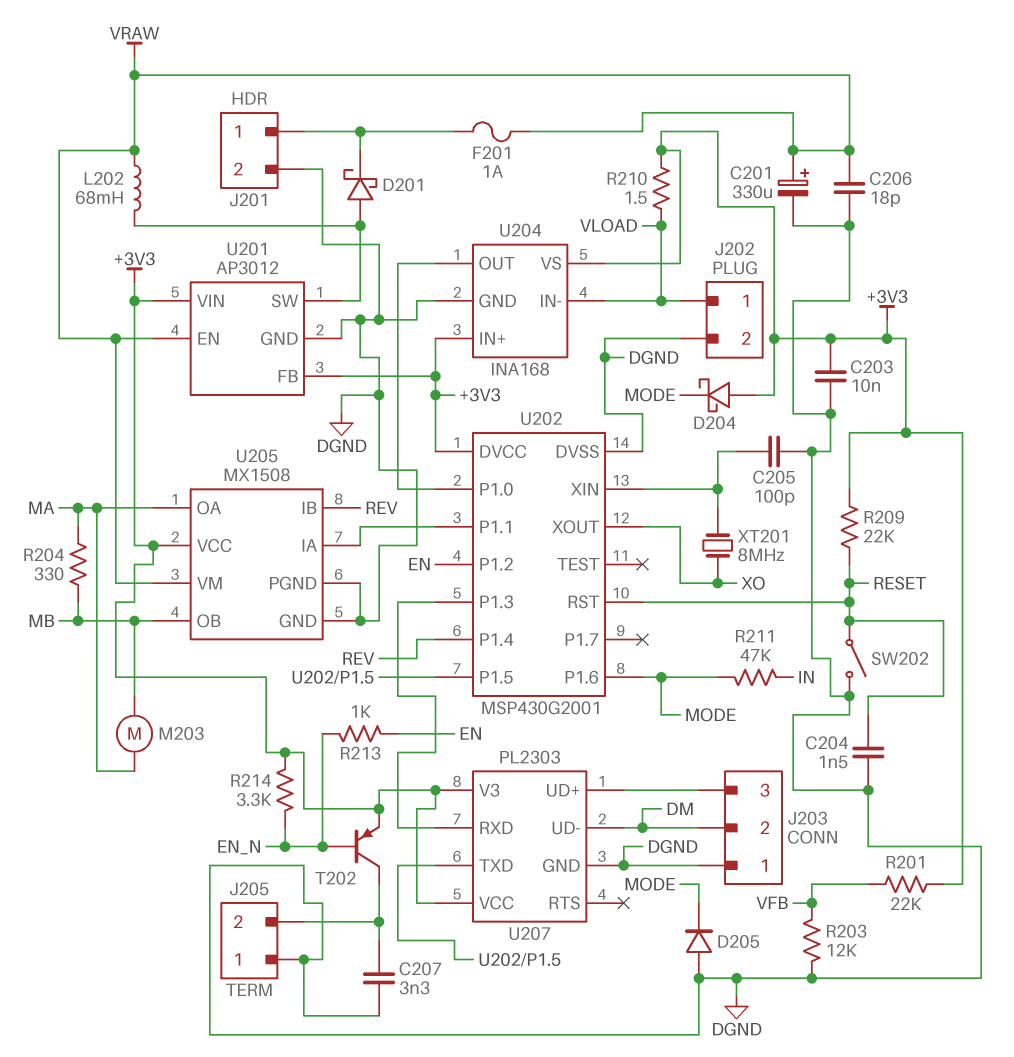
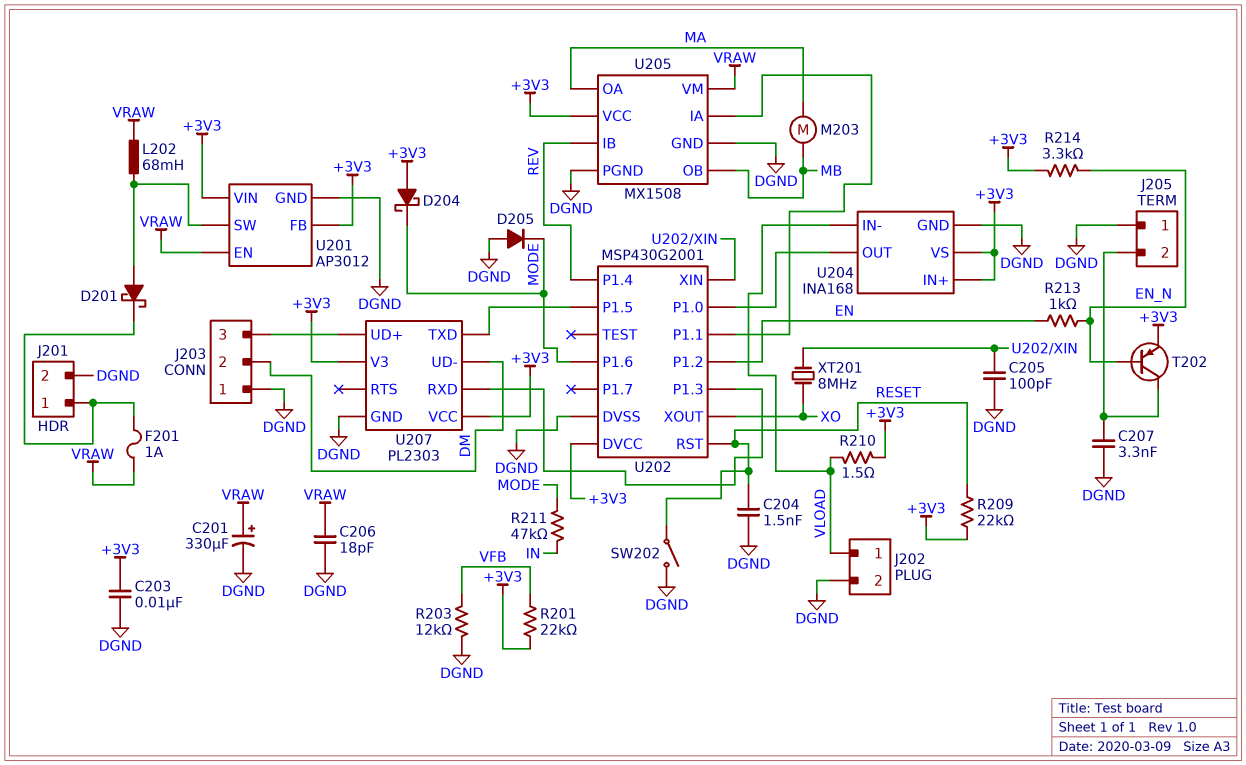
R204: 330 (MA, MB) -> none

